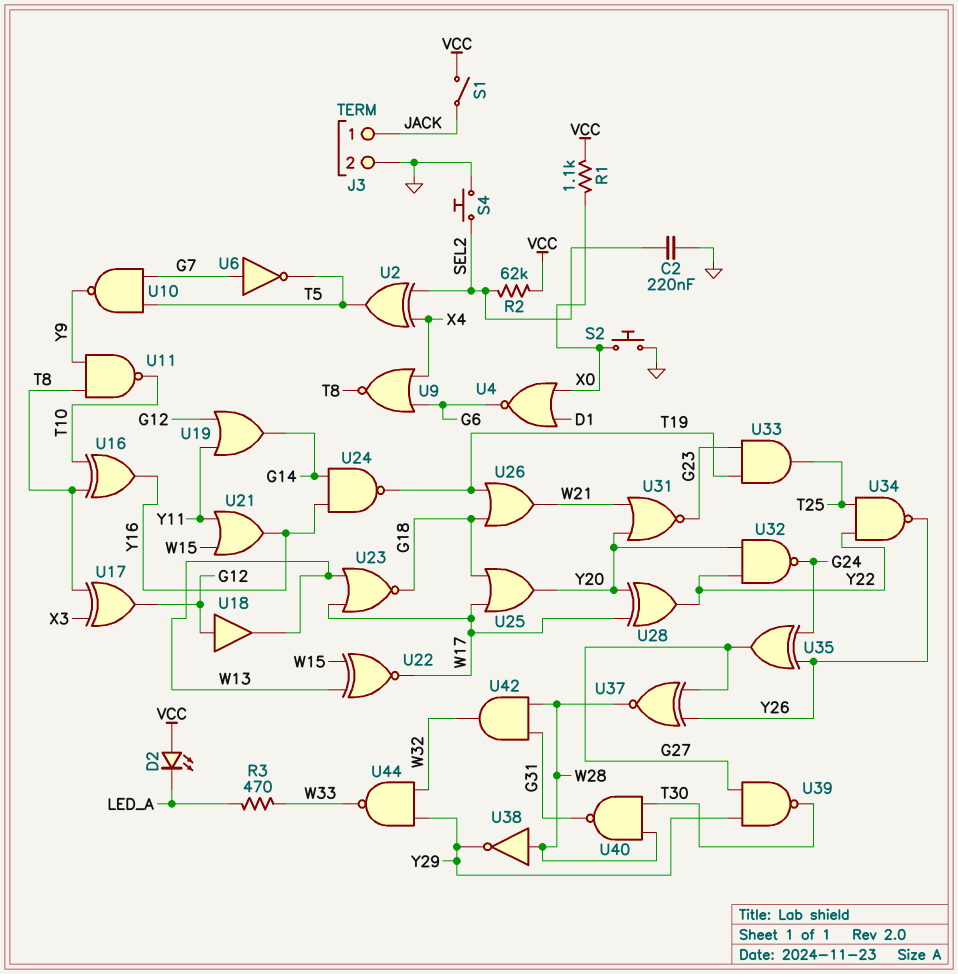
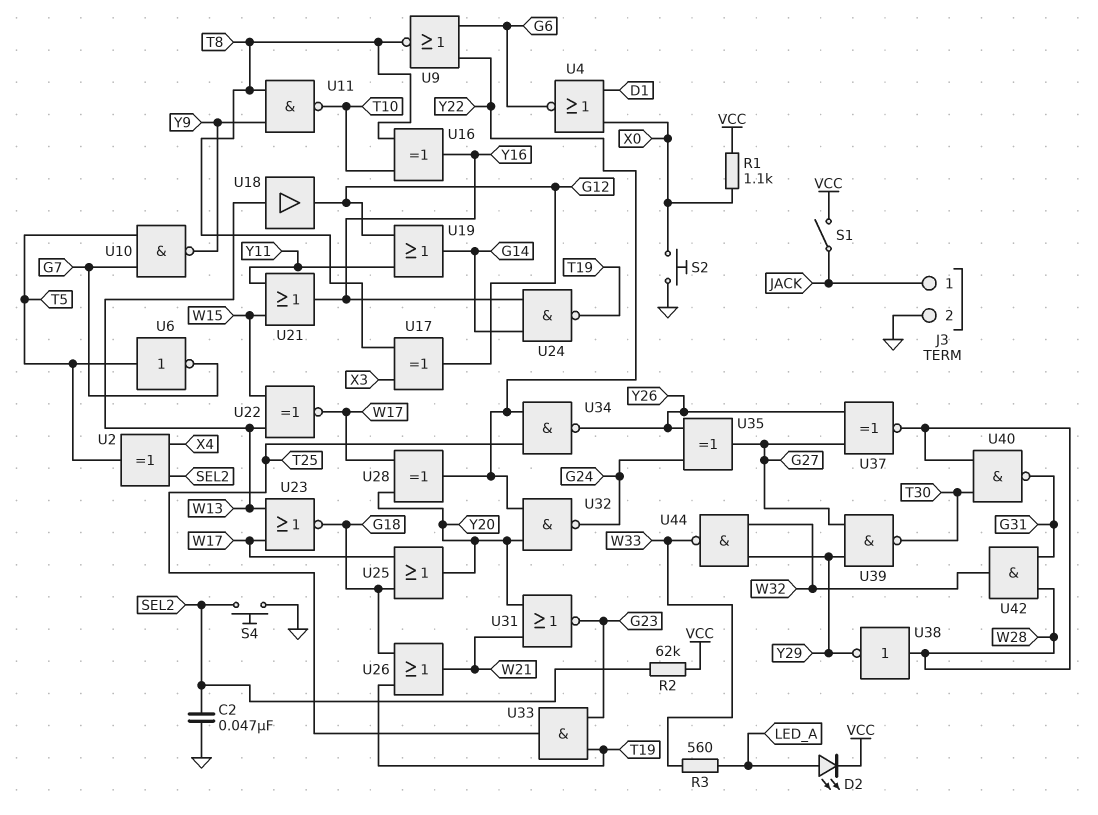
C2: 220nF (GND, SEL2) -> 47nF (GND, SEL2)
D2: LED (A VCC, K LED_A) -> LED (A LED_A, K VCC)
R3: 470 (LED_A, W33) -> 560 (LED_A, W33)
U6: NOT (in G7, out T5) -> NOT (in T5, out G7)
U9: NOR (in G6, in X4, out T8) -> NOR (in G6, in Y22, out T8)
U18: buffer (in G12, out W13) -> buffer (in W13, out G12)

